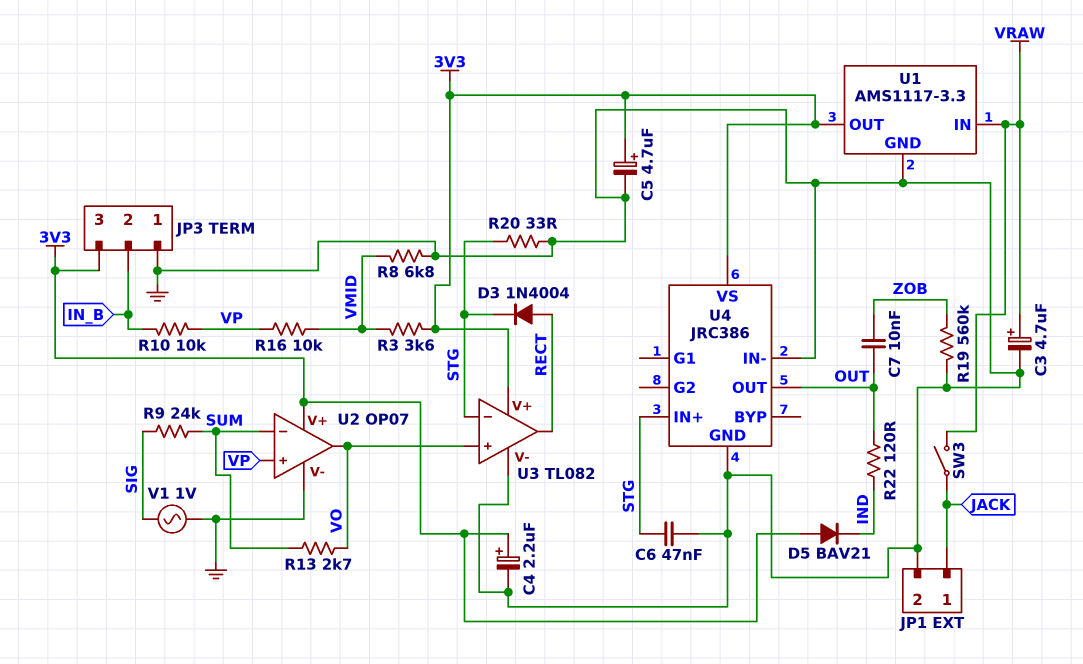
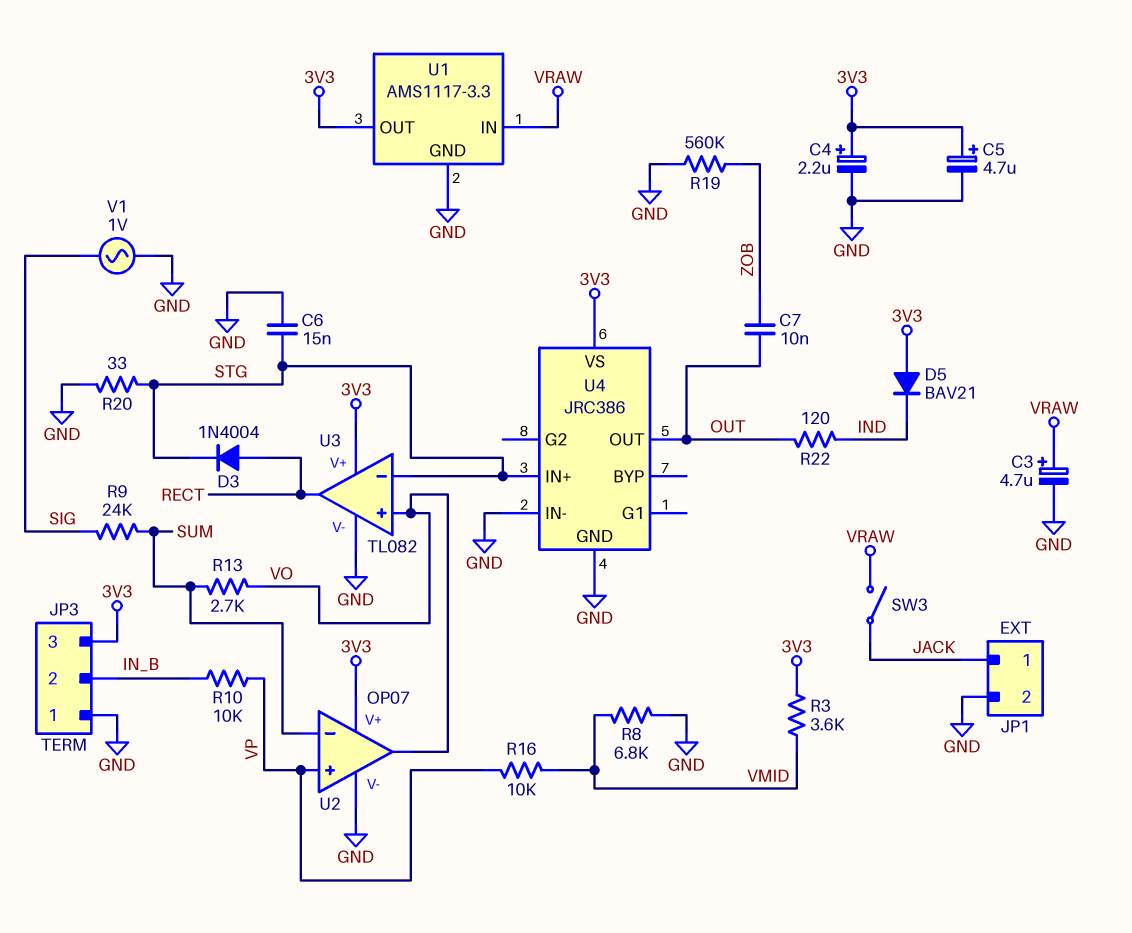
C6: 47nF (GND, STG) -> 15nF (GND, STG)

